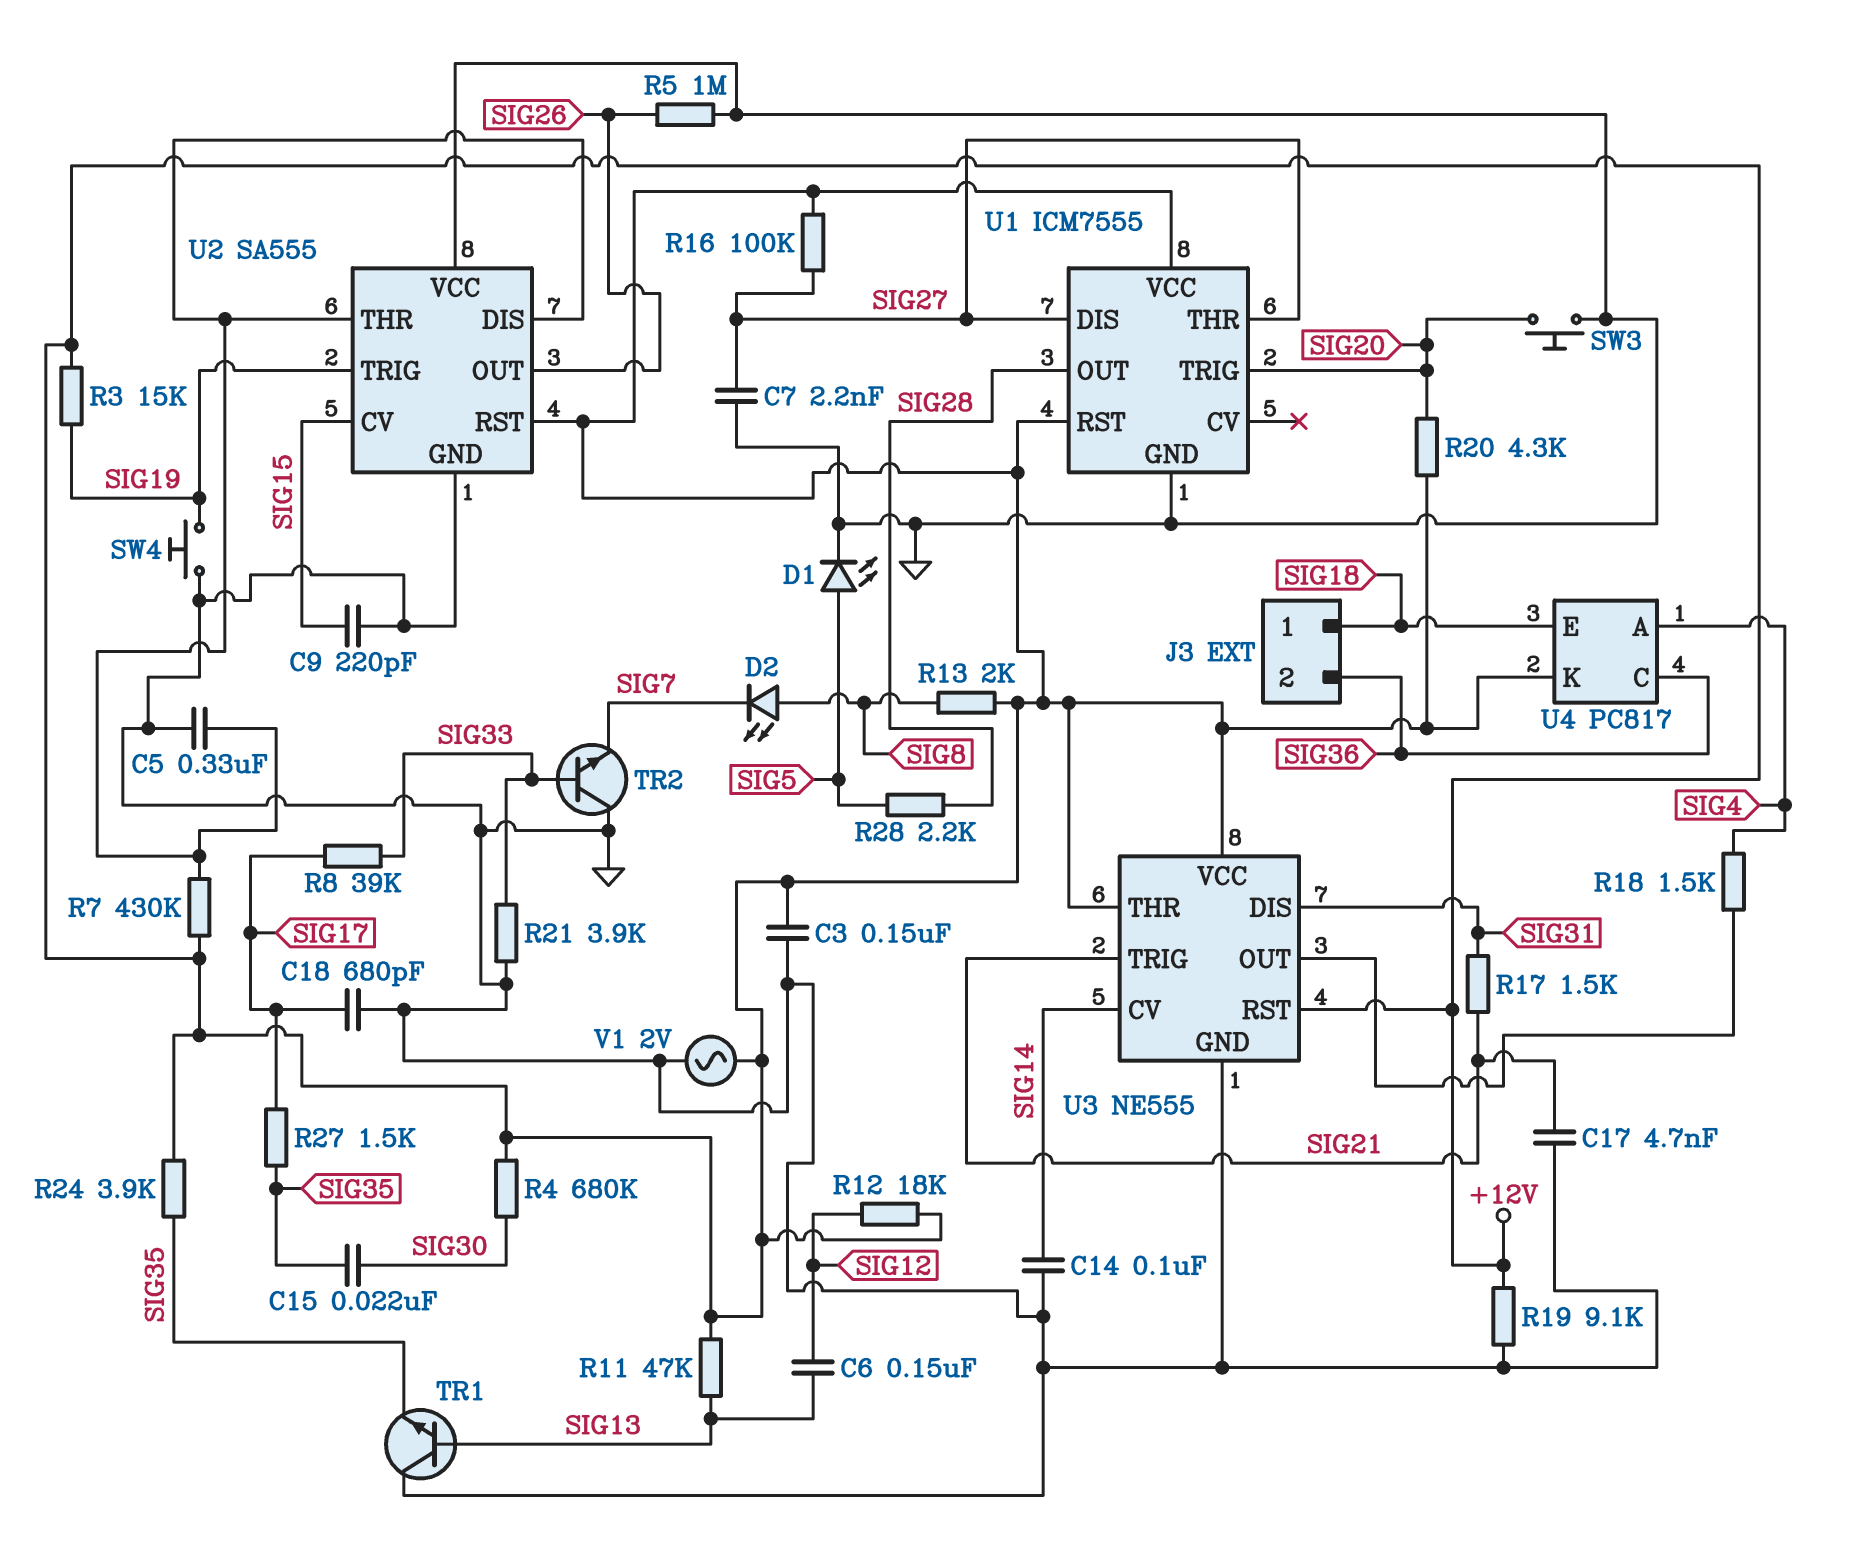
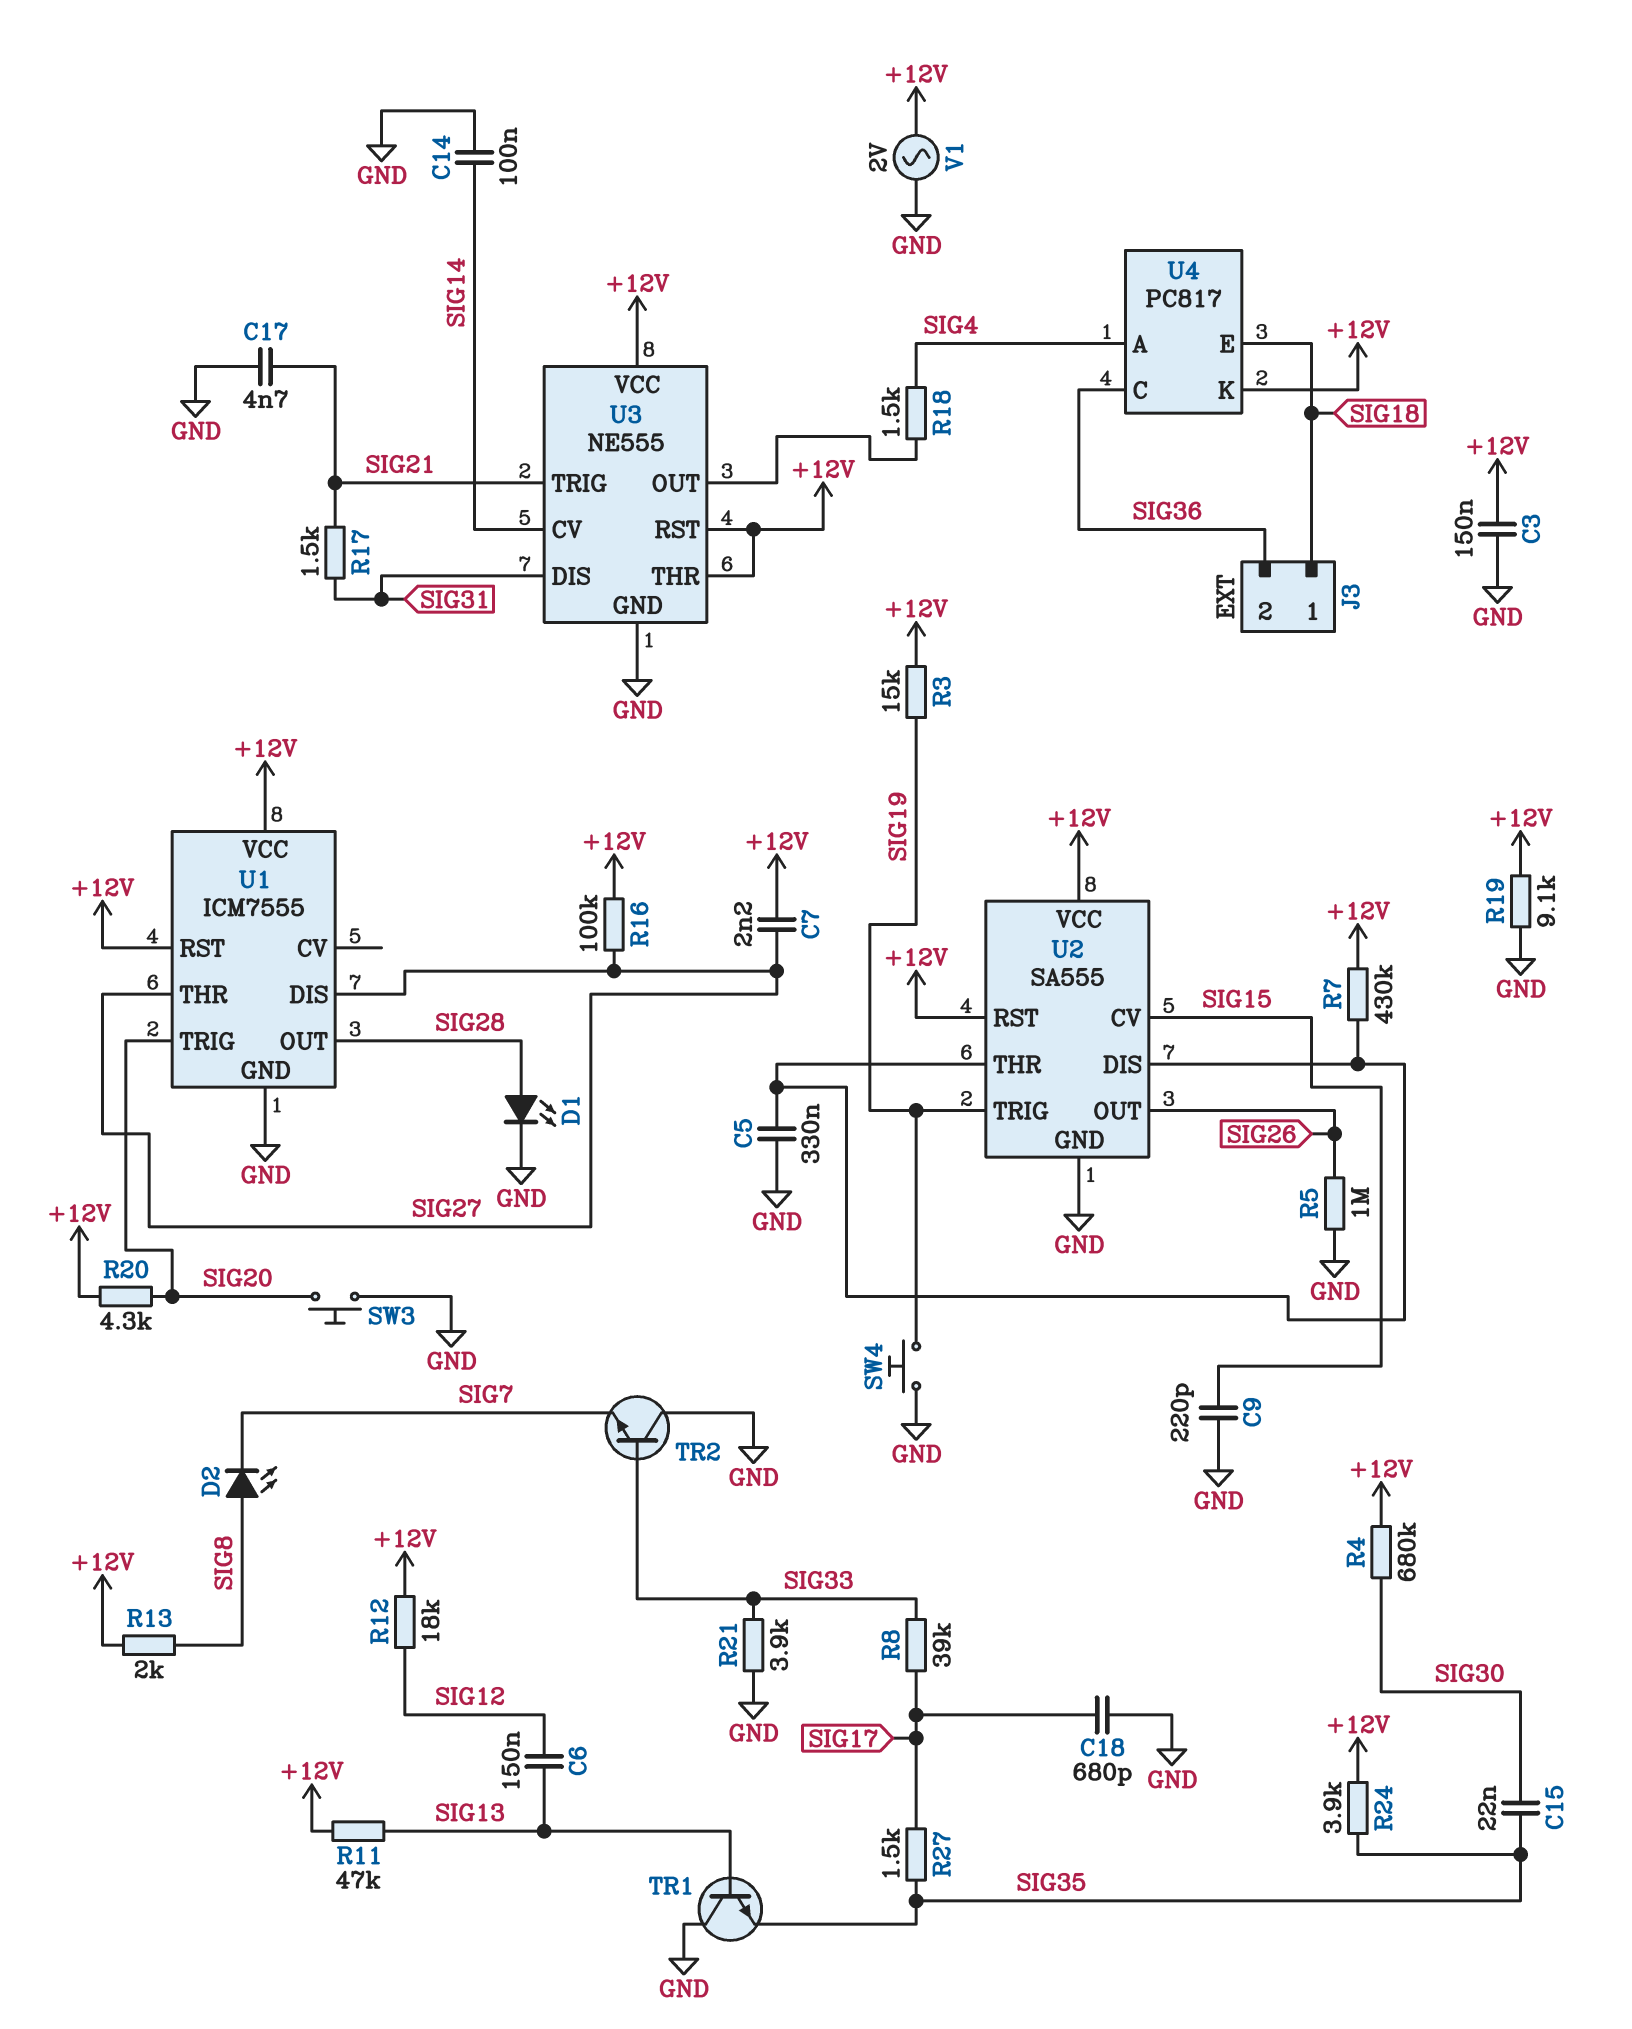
C7: 2.2nF (GND, SIG27) -> 2.2nF (+12V, SIG27)
D1: LED (A SIG5, K GND) -> LED (A SIG28, K GND)
R28: 2.2k (SIG5, SIG28) -> none
U2 pin VCC: GND -> +12V

